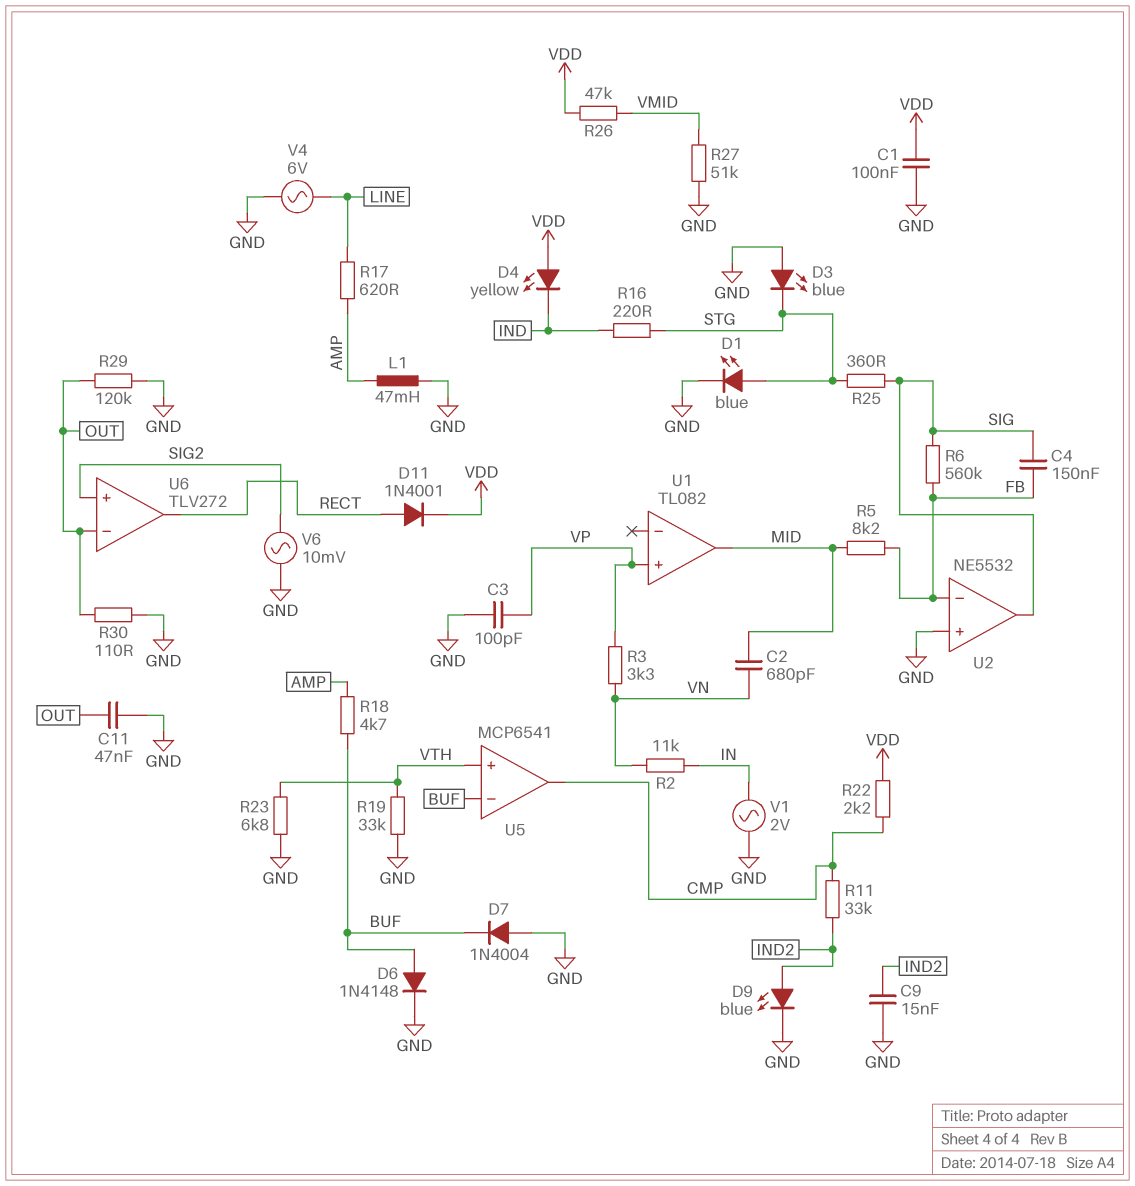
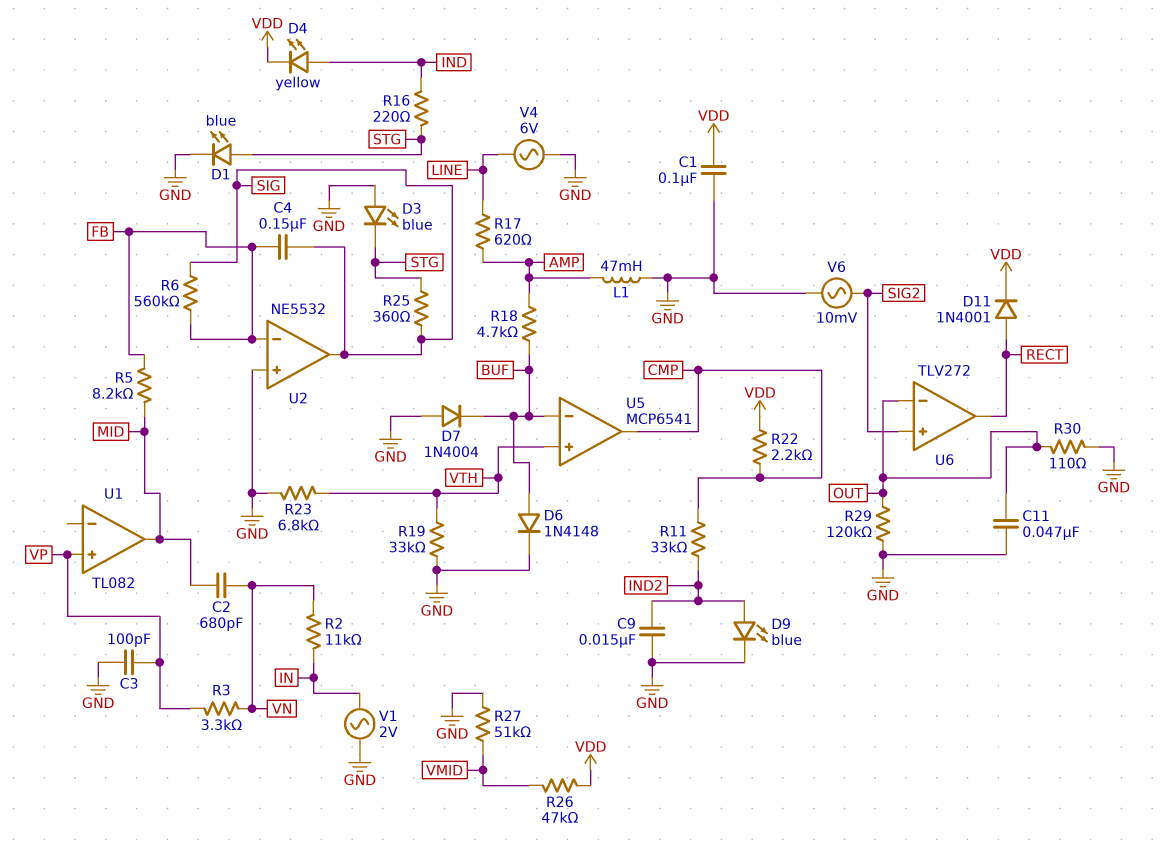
D4: LED yellow (A VDD, K IND) -> LED yellow (A IND, K VDD)

